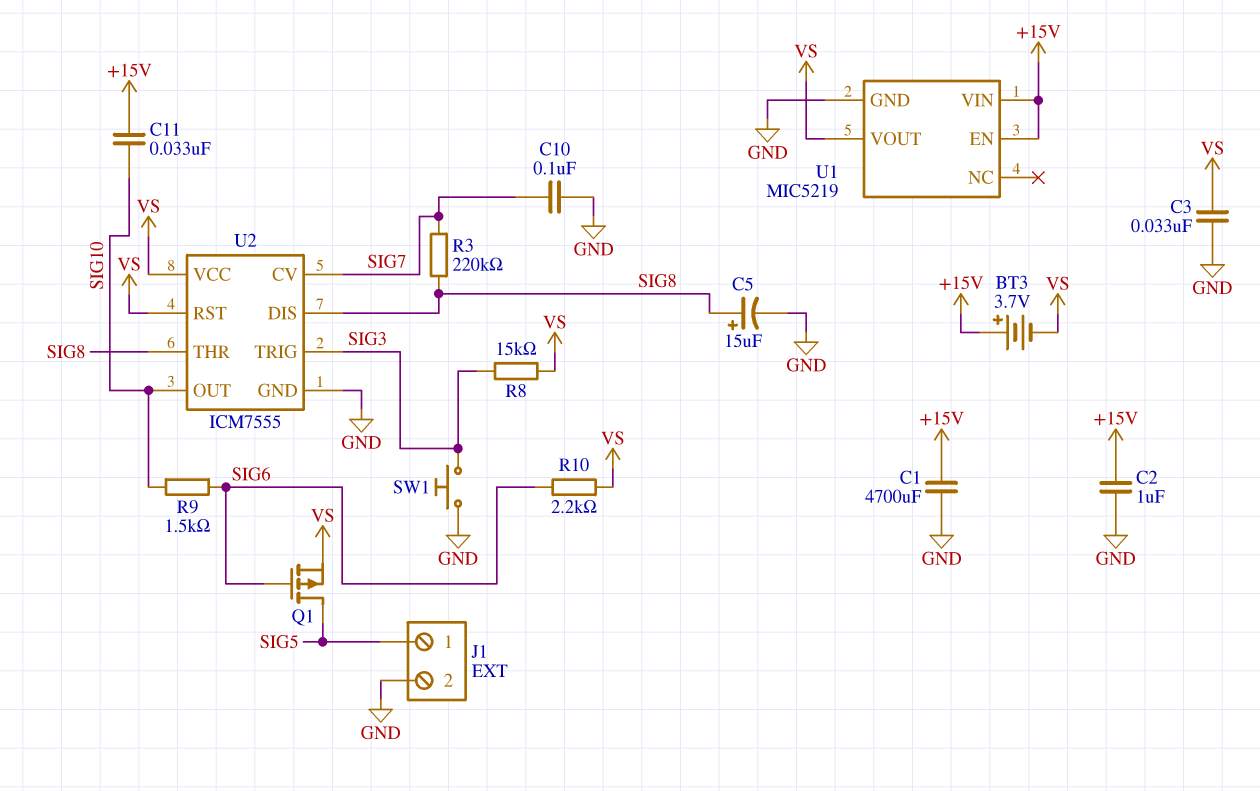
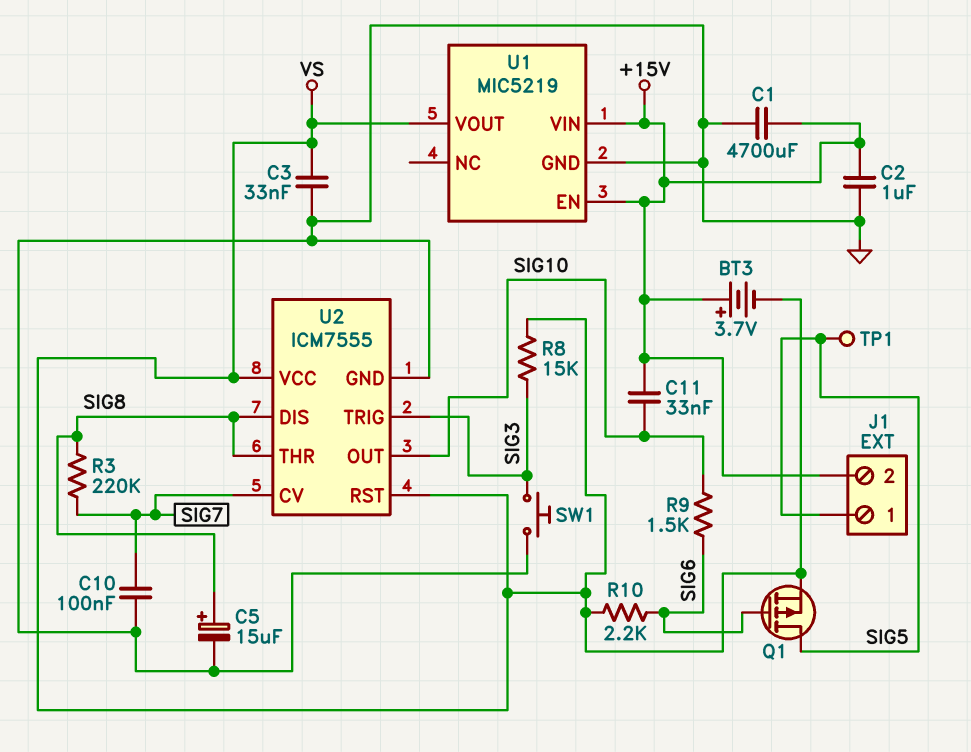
J1 pin 2: GND -> +15V
TP1: none -> test point (SIG5)

